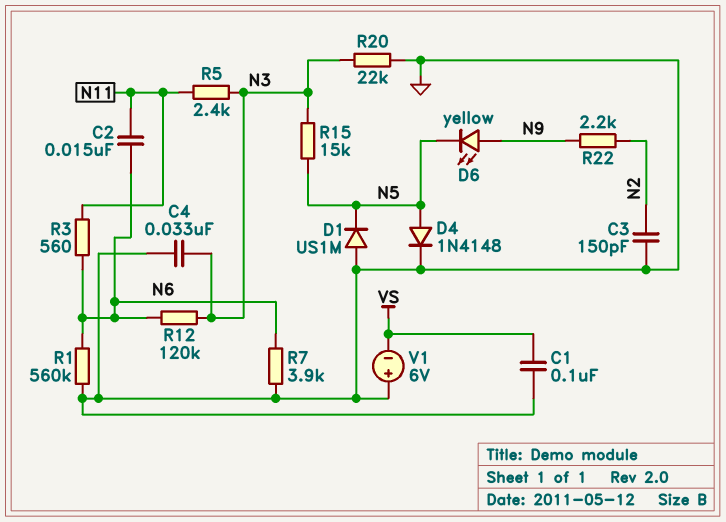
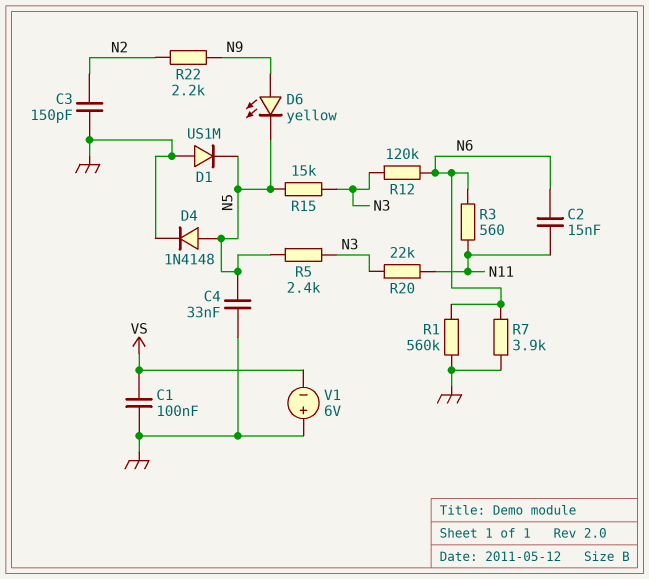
C4: 33nF (GND, N3) -> 33nF (GND, N5)
R5: 2.4k (N3, N11) -> 2.4k (N3, N5)
R20: 22k (GND, N3) -> 22k (N3, N11)

